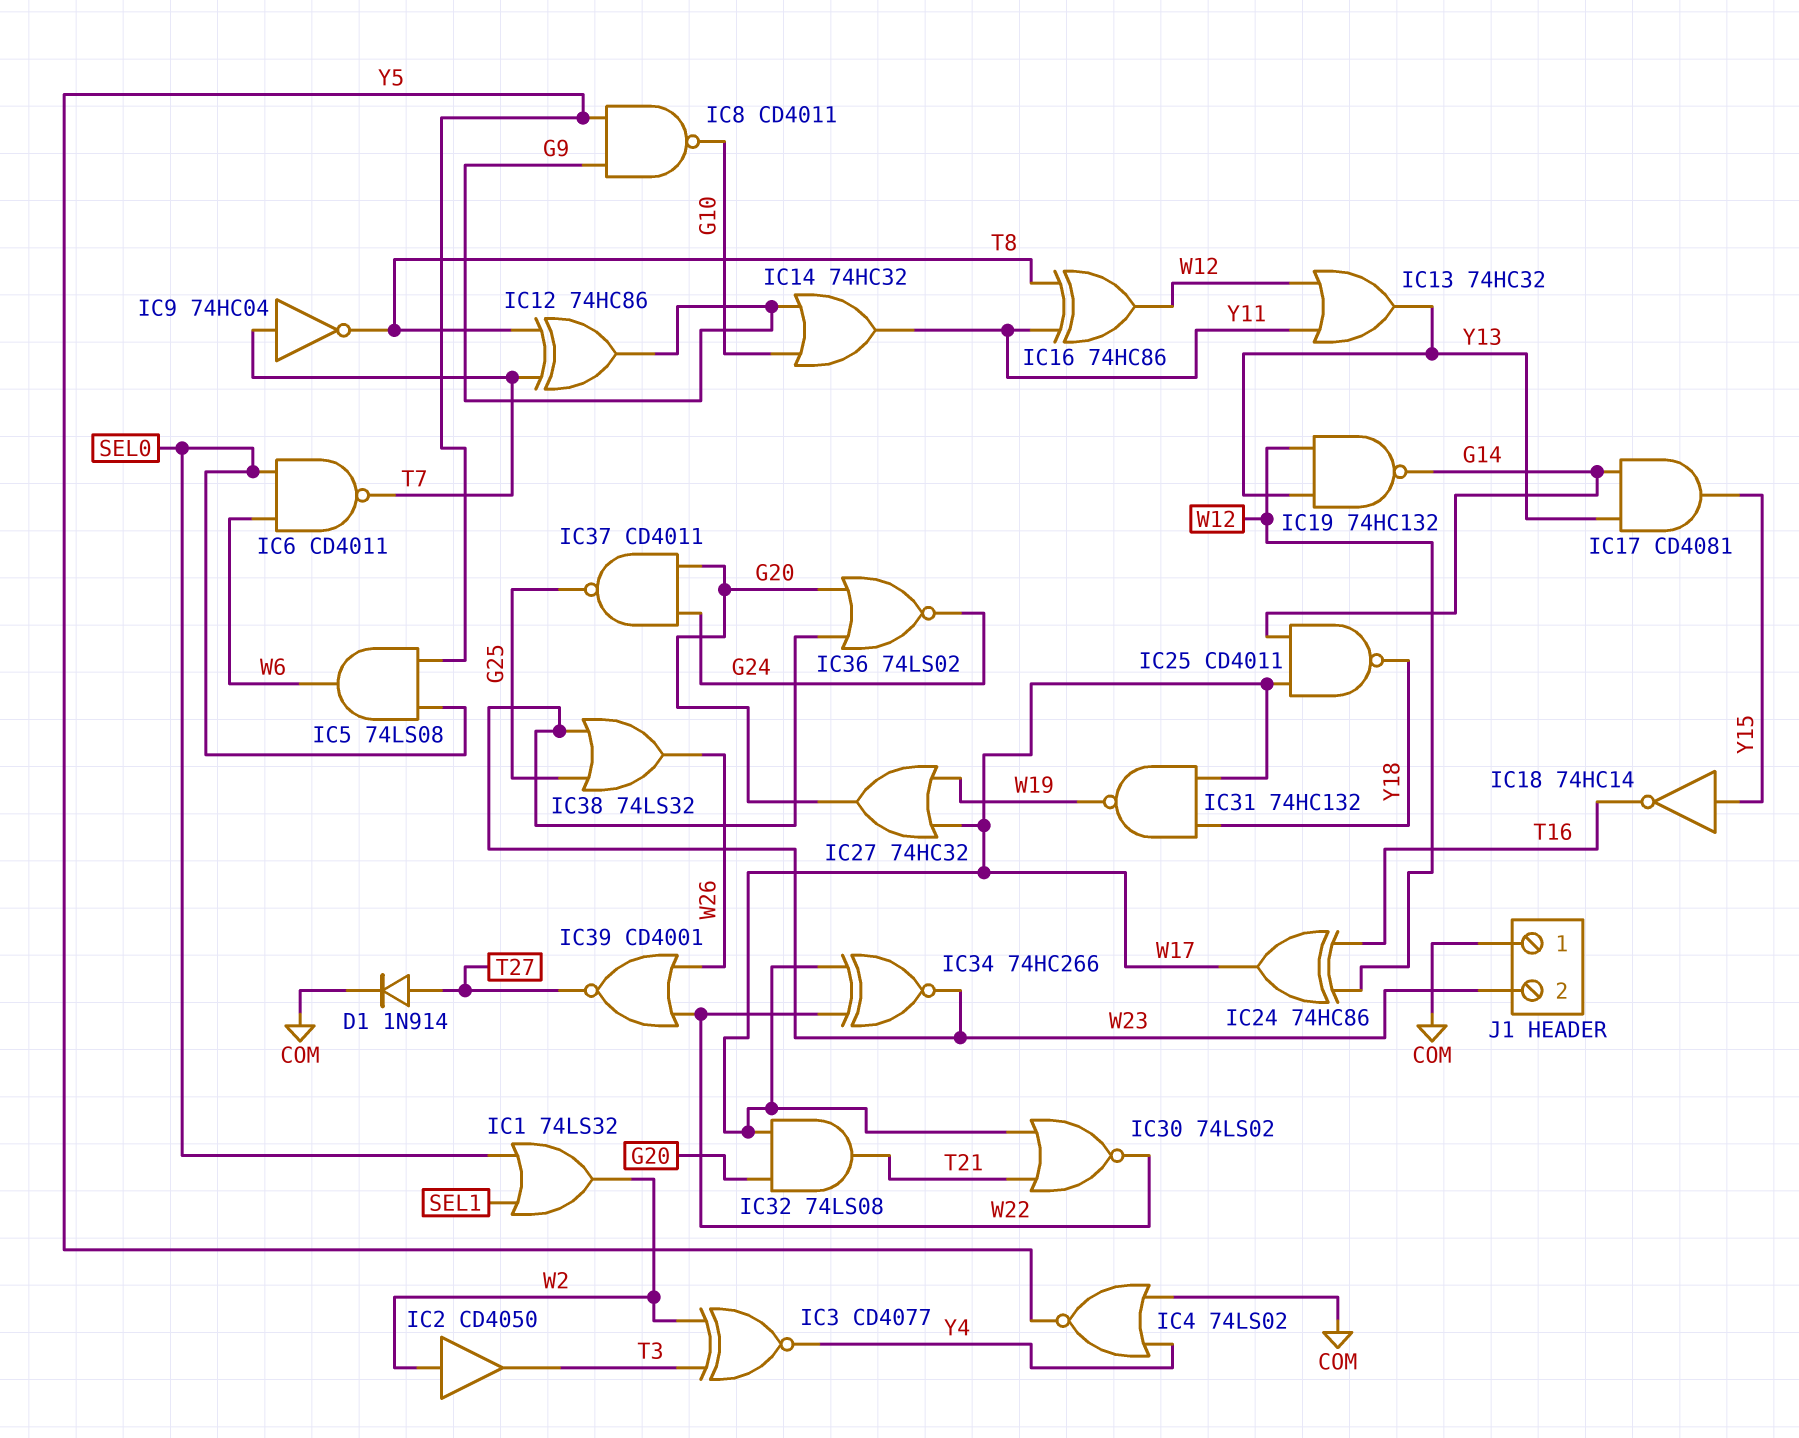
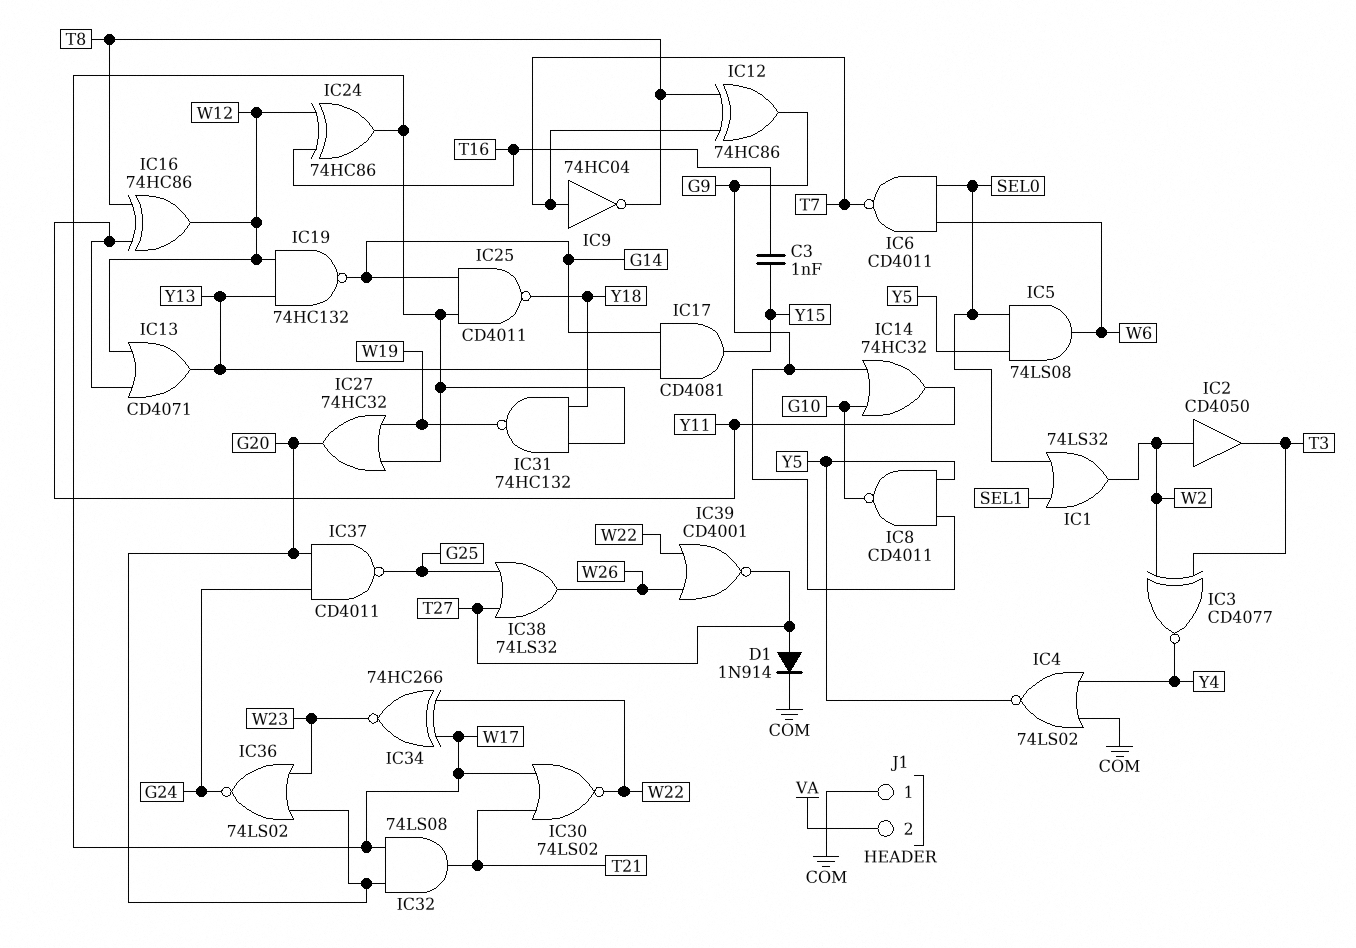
C3: none -> 1nF (T16, Y15)
IC13: OR 74HC32 (in W12, in Y11, out Y13) -> OR CD4071 (in W12, in Y11, out Y13)
IC18: NOT 74HC14 (in Y15, out T16) -> none
IC38: OR 74LS32 (in G25, in W23, out W26) -> OR 74LS32 (in G25, in T27, out W26)
J1 pin 2: W23 -> VA

